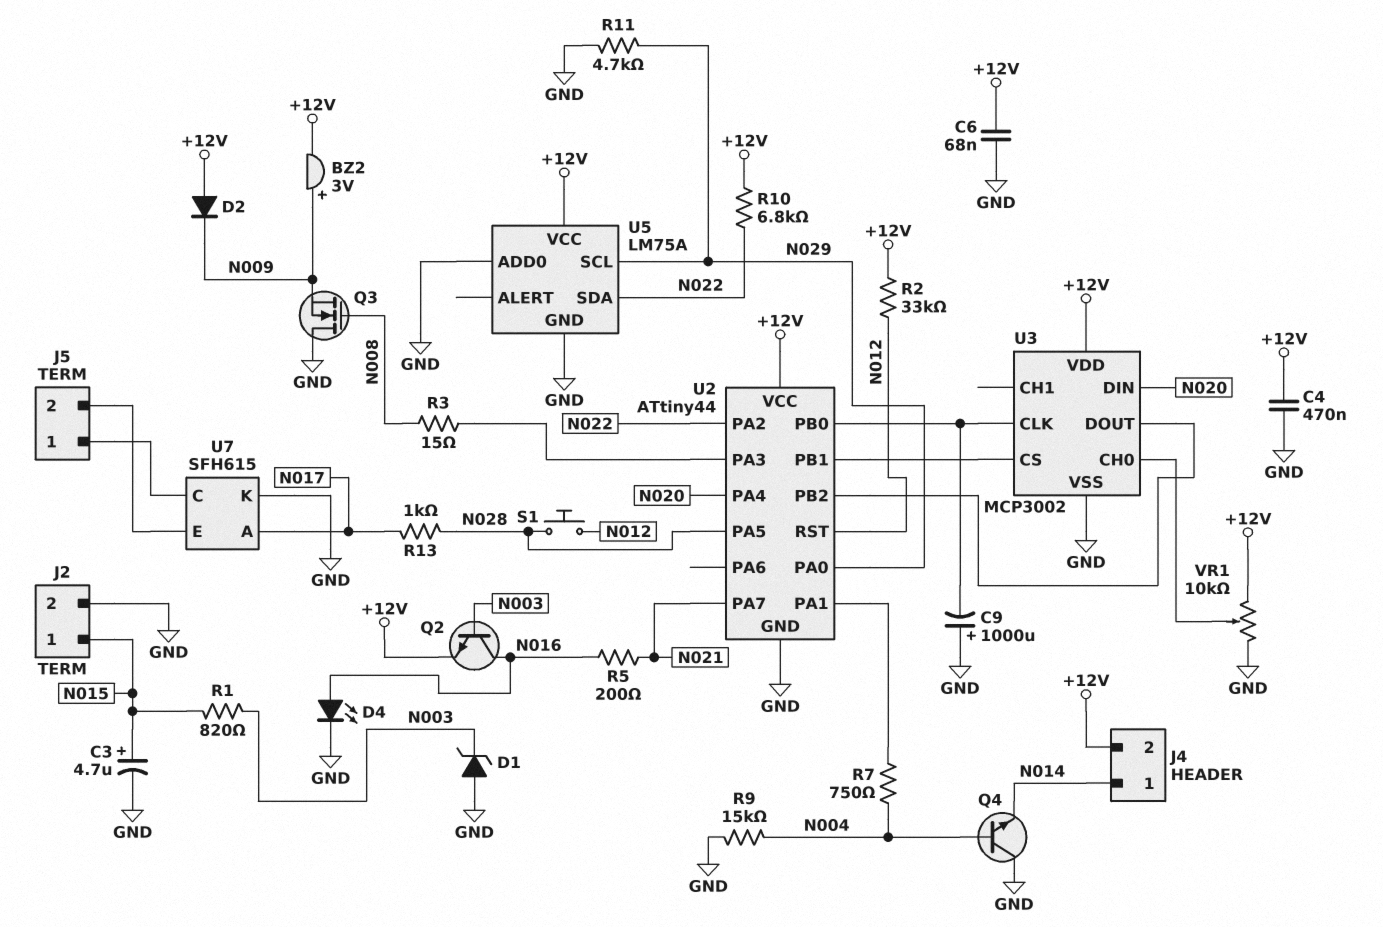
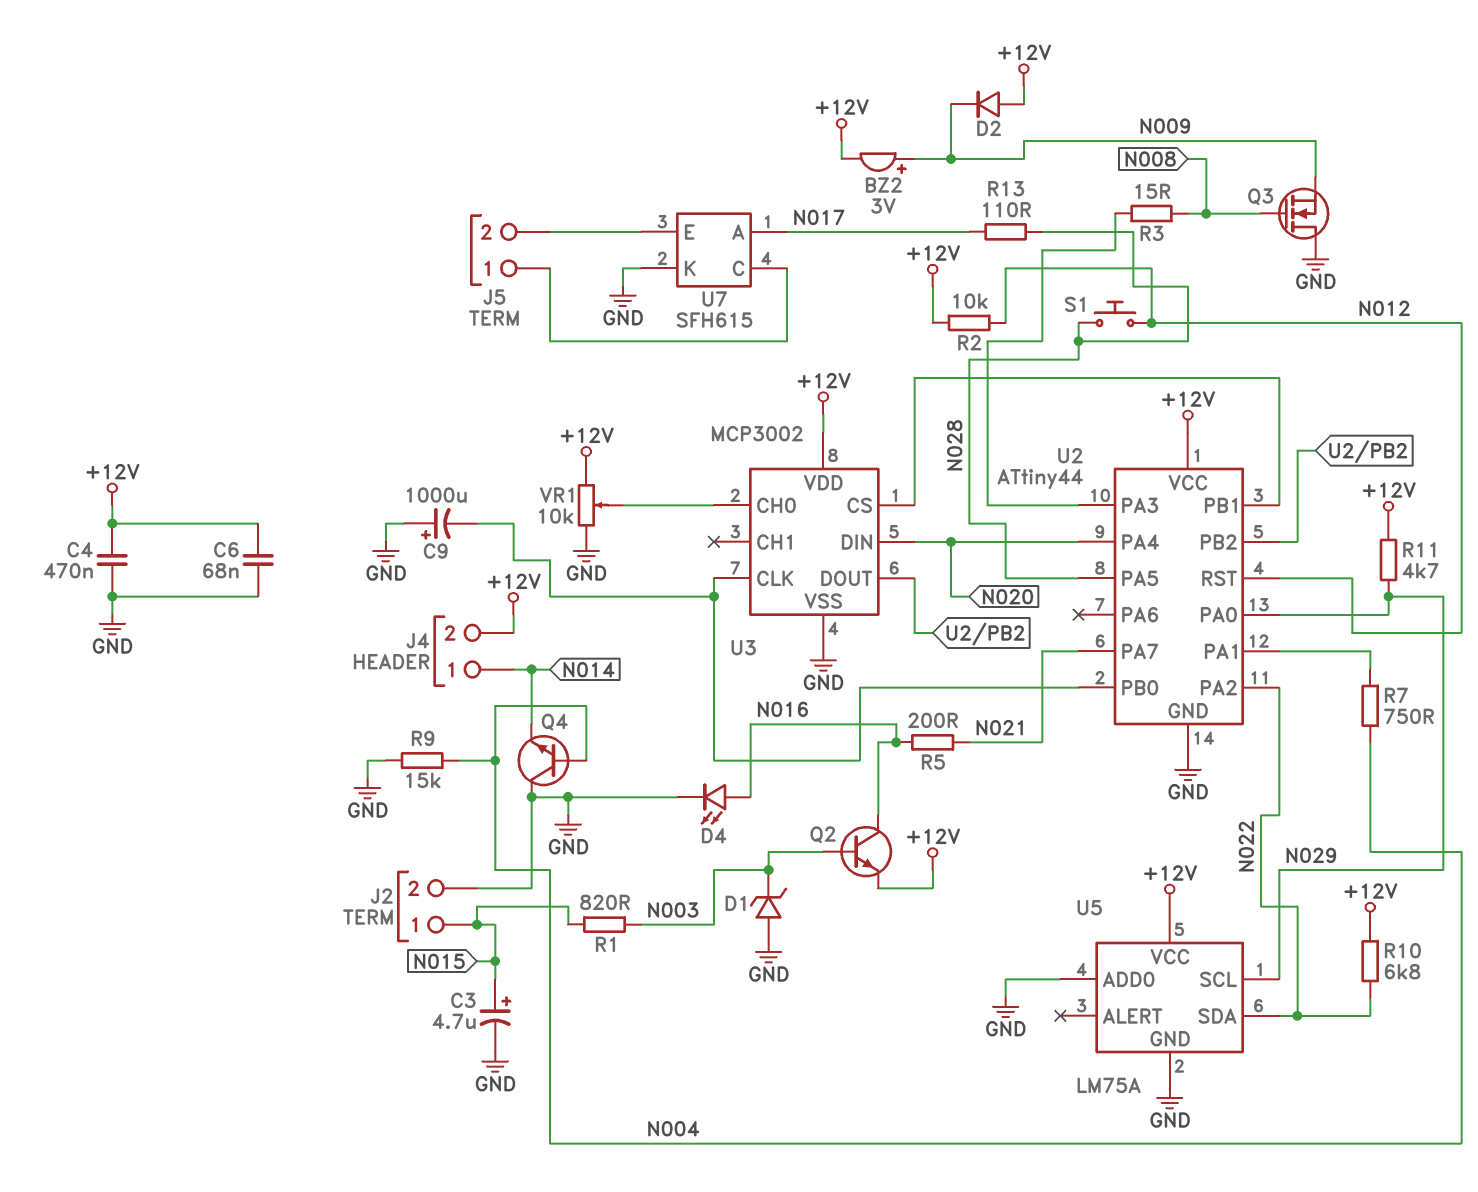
R2: 33k (+12V, N012) -> 10k (+12V, N012)
R11: 4.7k (GND, N029) -> 4.7k (+12V, N029)
R13: 1k (N017, N028) -> 110 (N017, N028)

